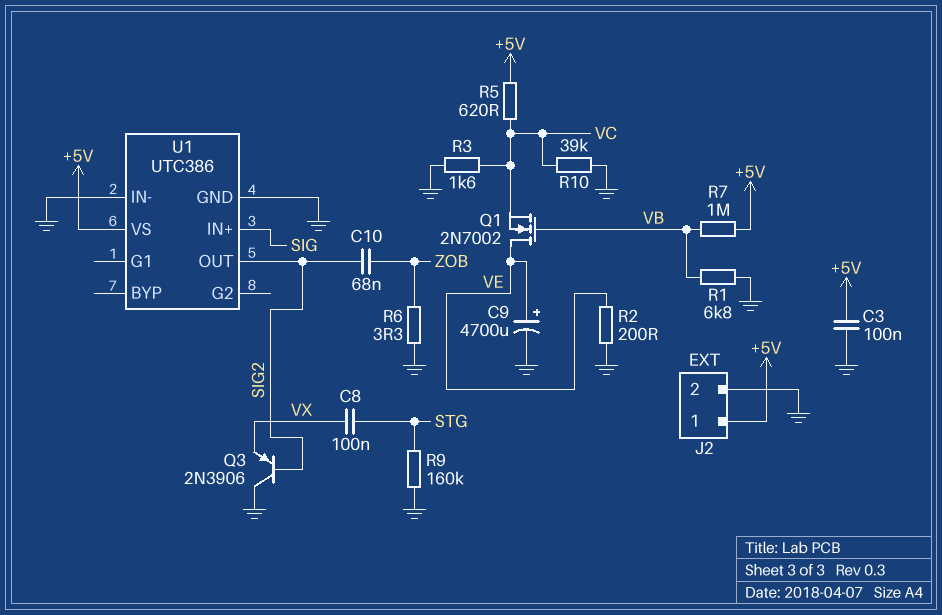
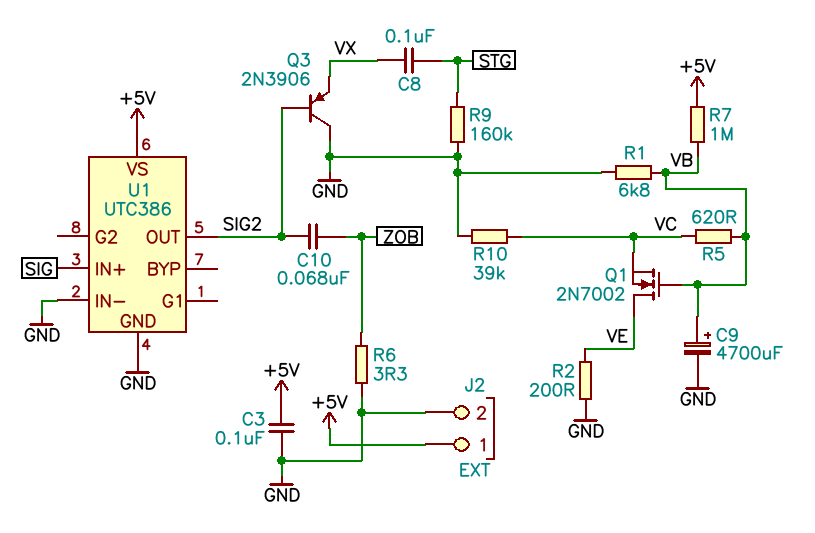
C9: 4700uF (plus VE, minus GND) -> 4700uF (plus VB, minus GND)
R3: 1.6k (GND, VC) -> none
R5: 620 (+5V, VC) -> 620 (VB, VC)

